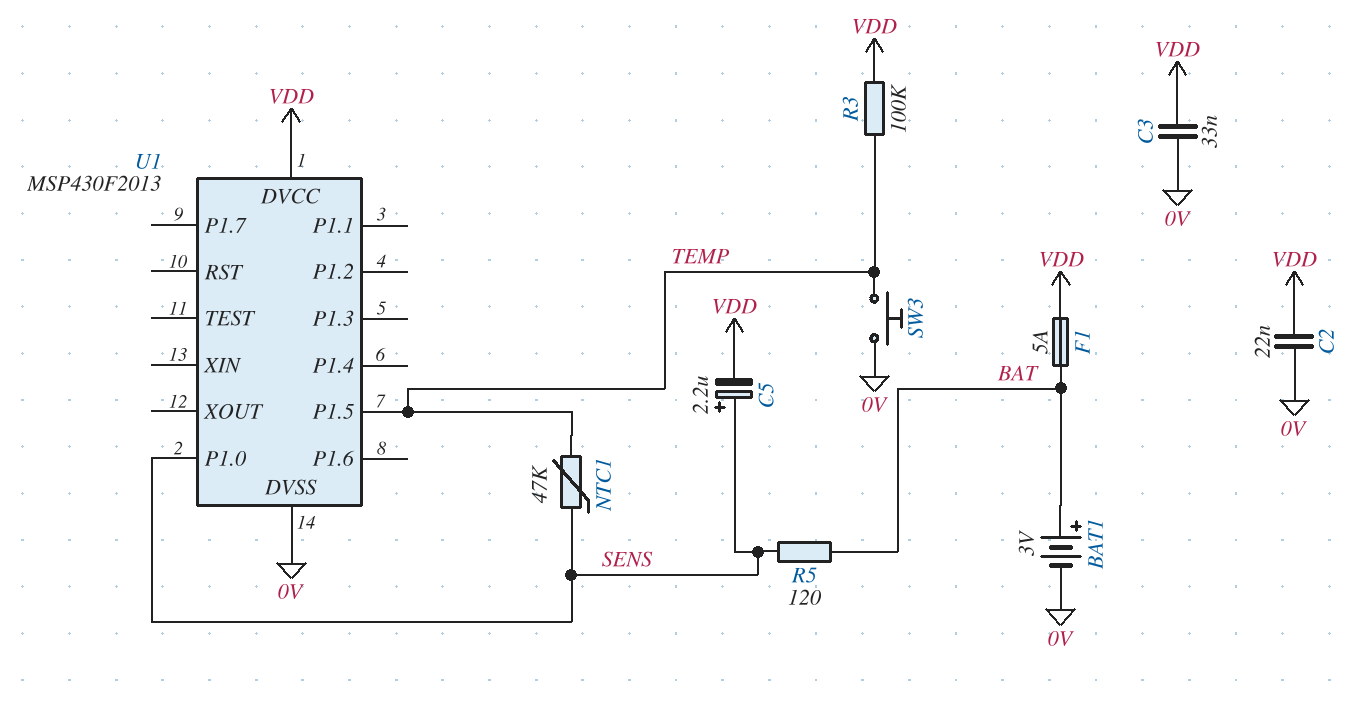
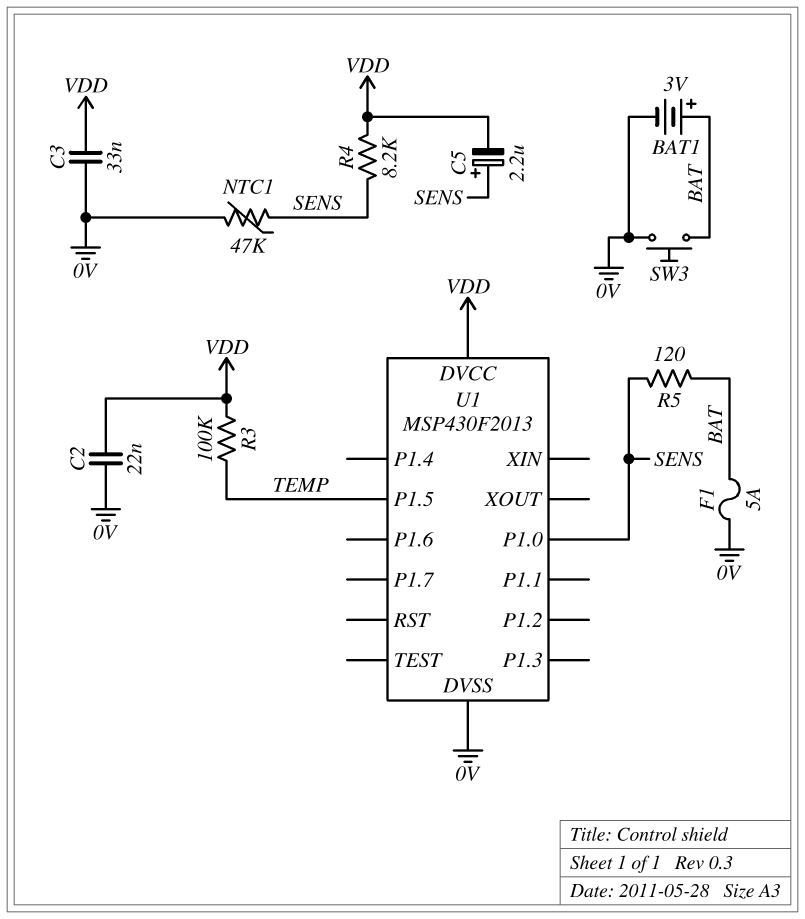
F1: 5A (BAT, VDD) -> 5A (0V, BAT)
NTC1: 47k (SENS, TEMP) -> 47k (0V, SENS)
R4: none -> 8.2k (SENS, VDD)
SW3: button (0V, TEMP) -> button (0V, BAT)

